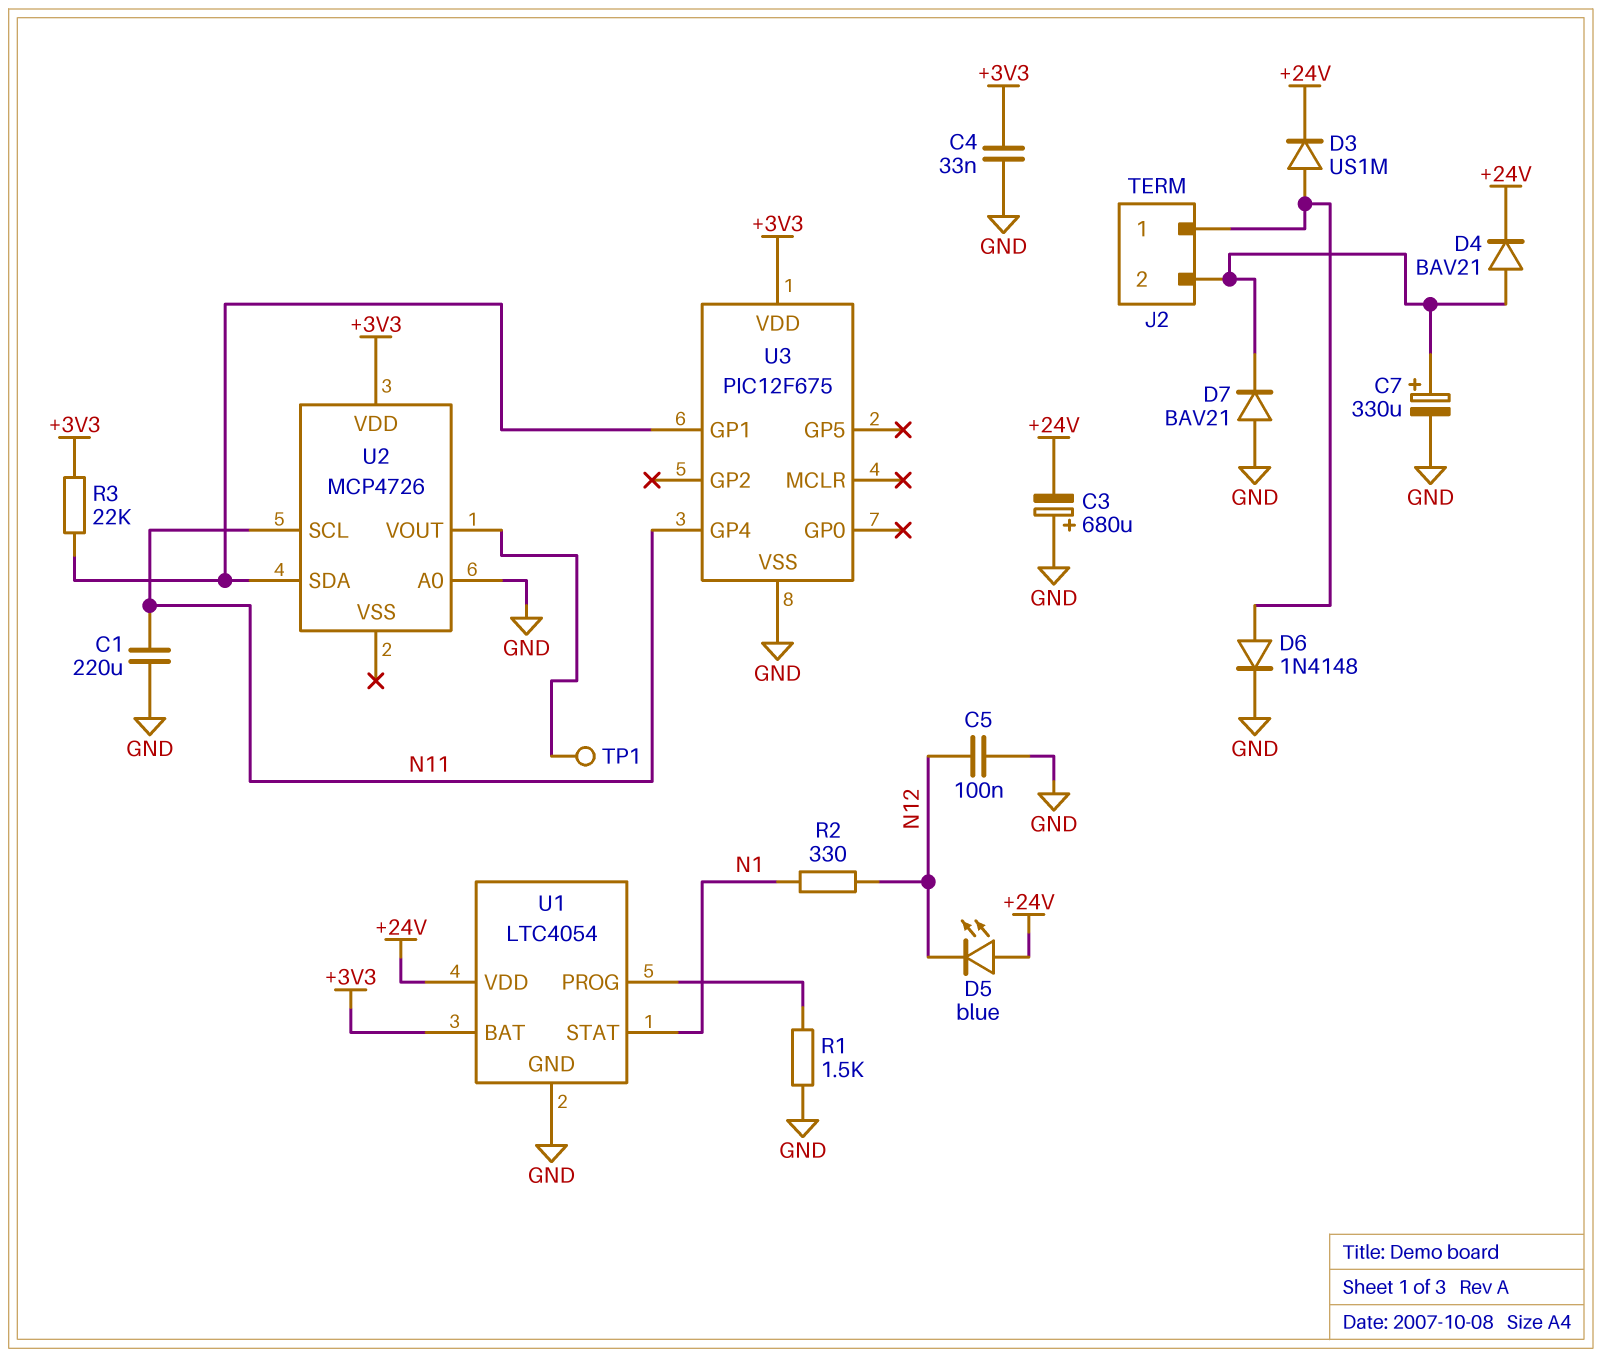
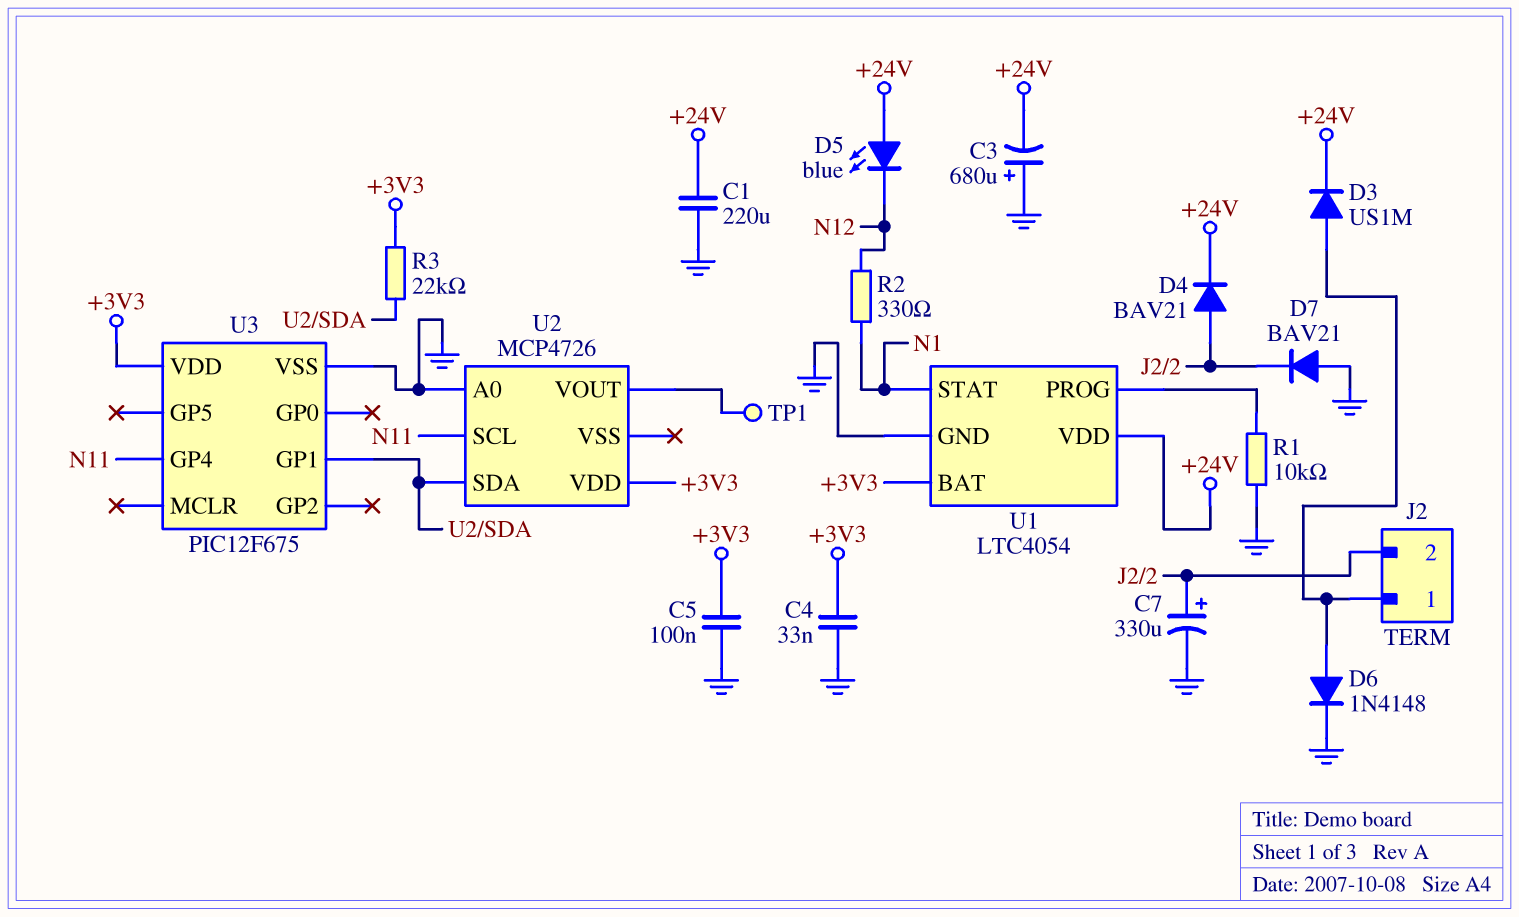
C1: 220uF (GND, N11) -> 220uF (+24V, GND)
C5: 100nF (GND, N12) -> 100nF (+3V3, GND)
R1: 1.5k (GND, U1/PROG) -> 10k (GND, U1/PROG)

